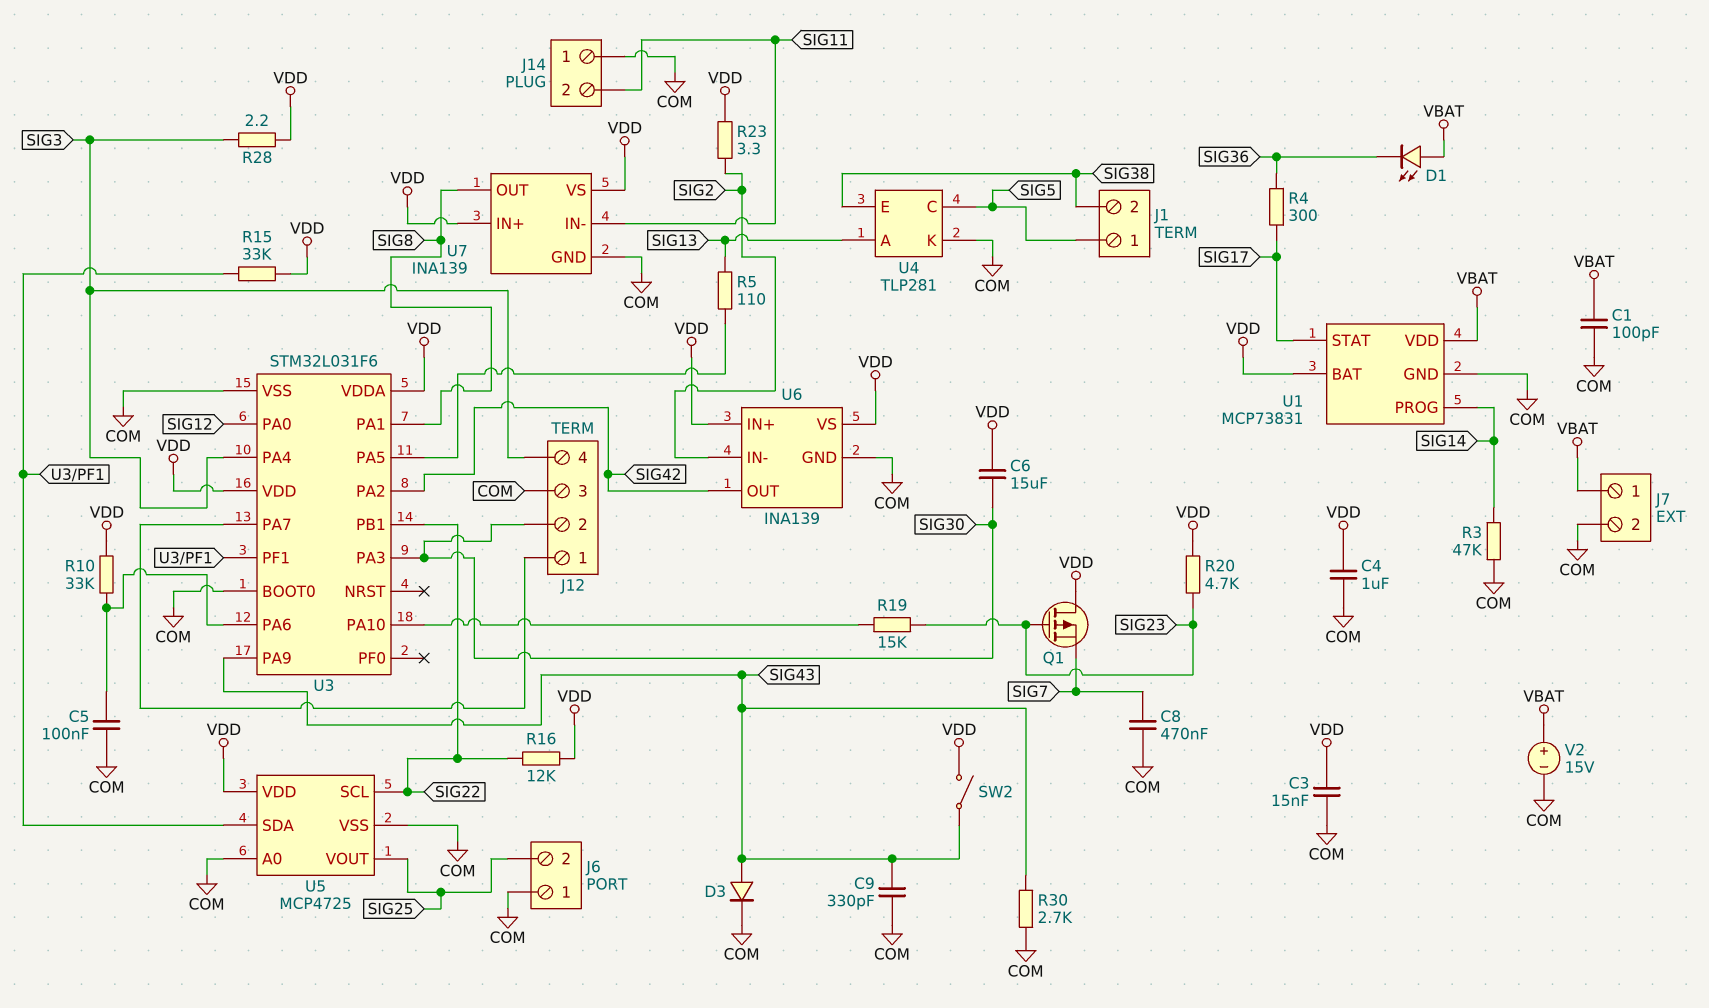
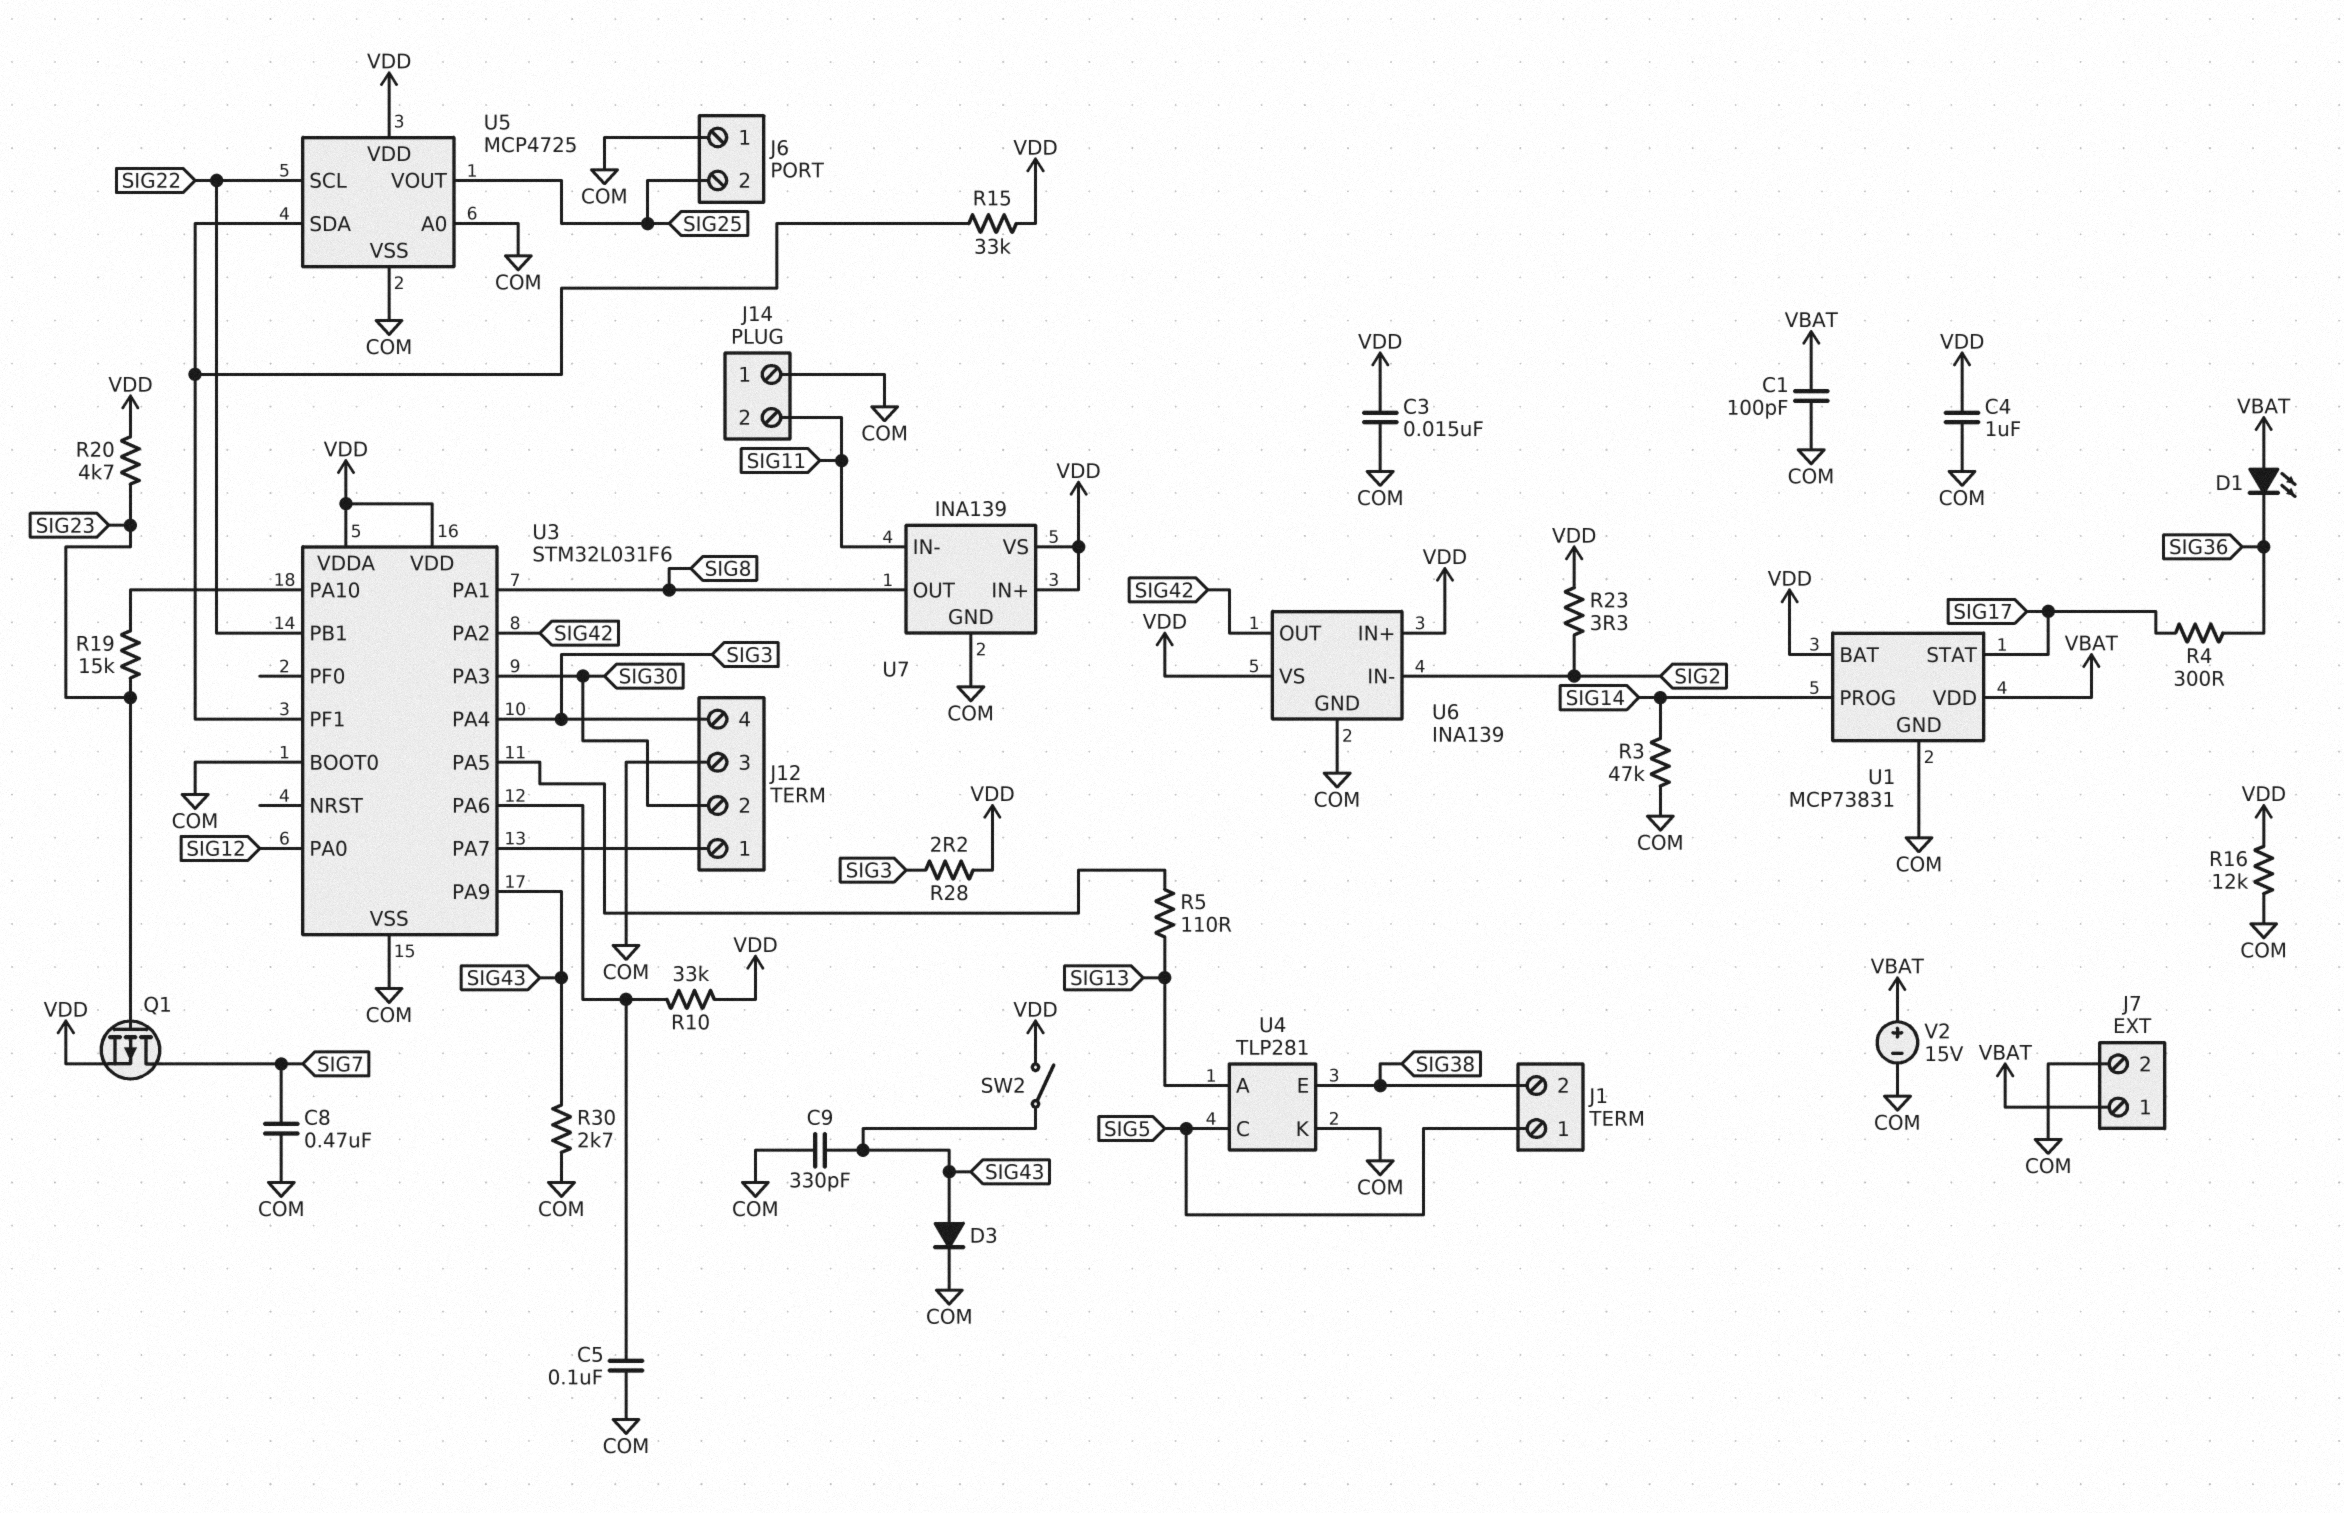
C6: 15uF (SIG30, VDD) -> none
Q1: PMOS (G SIG23, D VDD, S SIG7) -> PMOS (G SIG23, D SIG7, S VDD)
R16: 12k (SIG22, VDD) -> 12k (COM, VDD)

